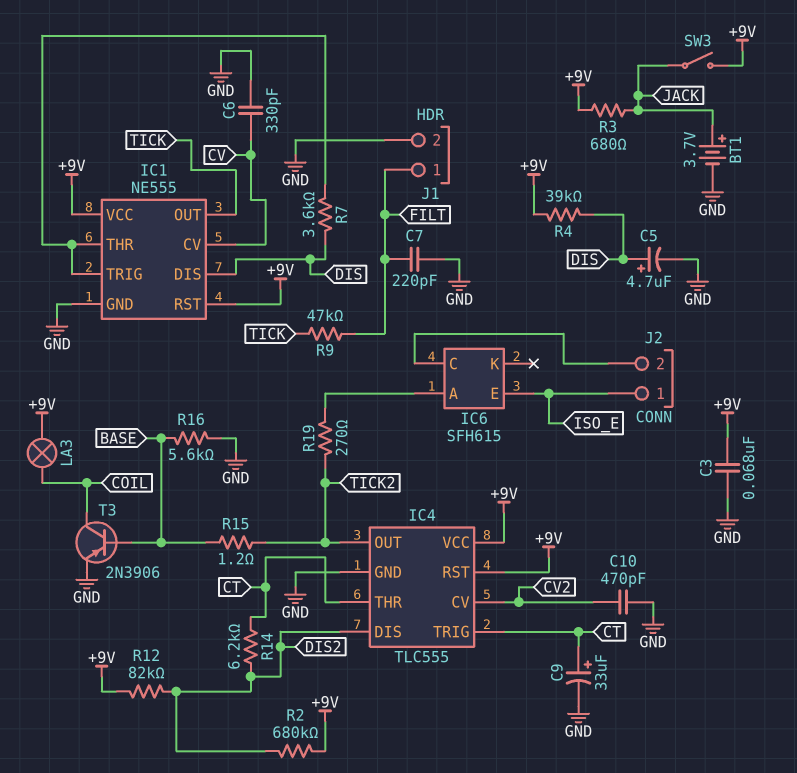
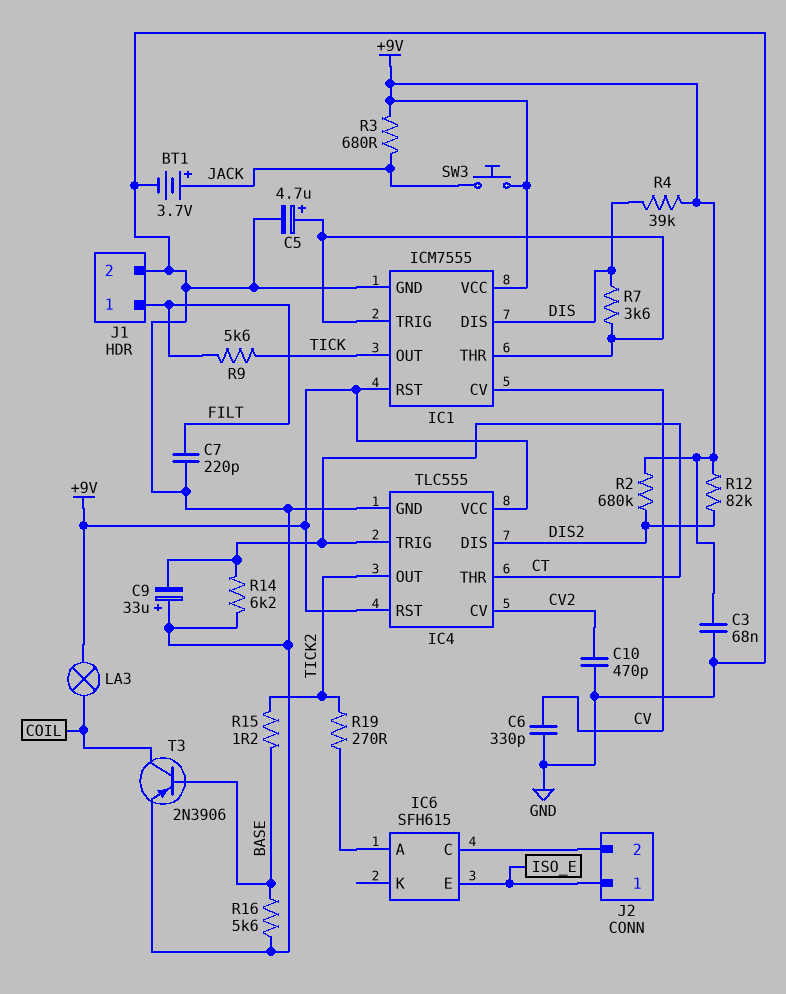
C5: 4.7uF (plus DIS, minus GND) -> 4.7uF (plus IC1/THR, minus GND)
C9: 33uF (plus CT, minus GND) -> 33uF (plus GND, minus CT)
IC1: NE555 -> ICM7555
R9: 47k (FILT, TICK) -> 5.6k (FILT, TICK)
R14: 6.2k (CT, DIS2) -> 6.2k (CT, GND)
SW3: switch (+9V, JACK) -> button (+9V, JACK)

